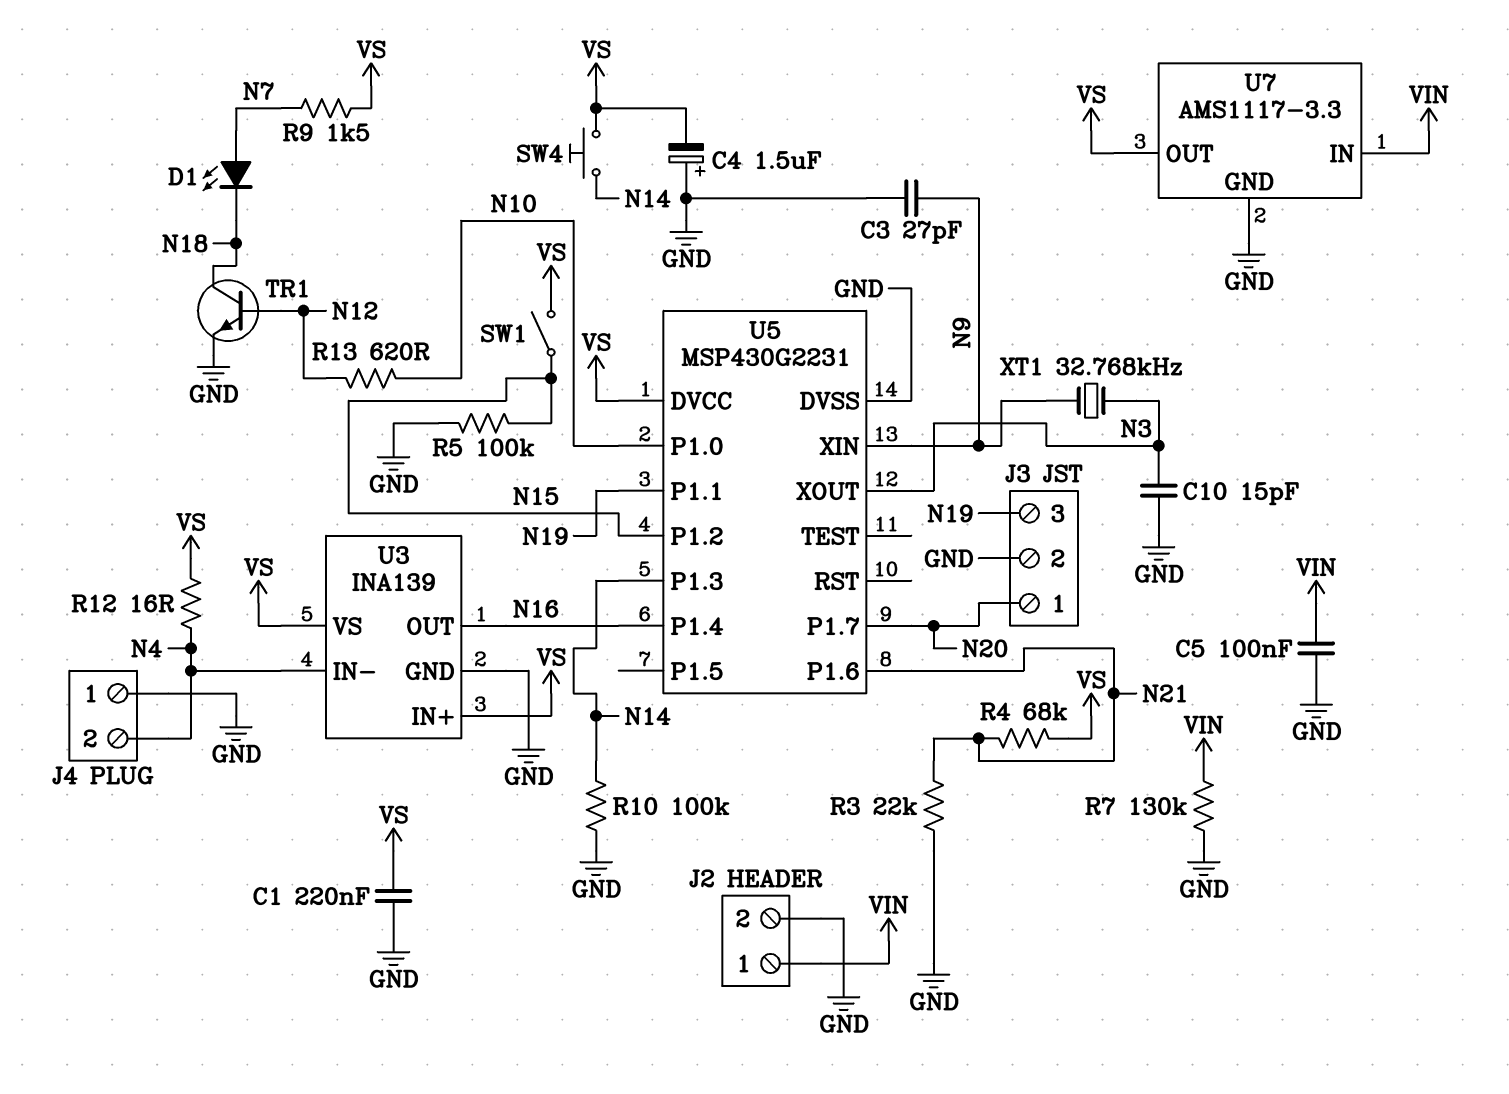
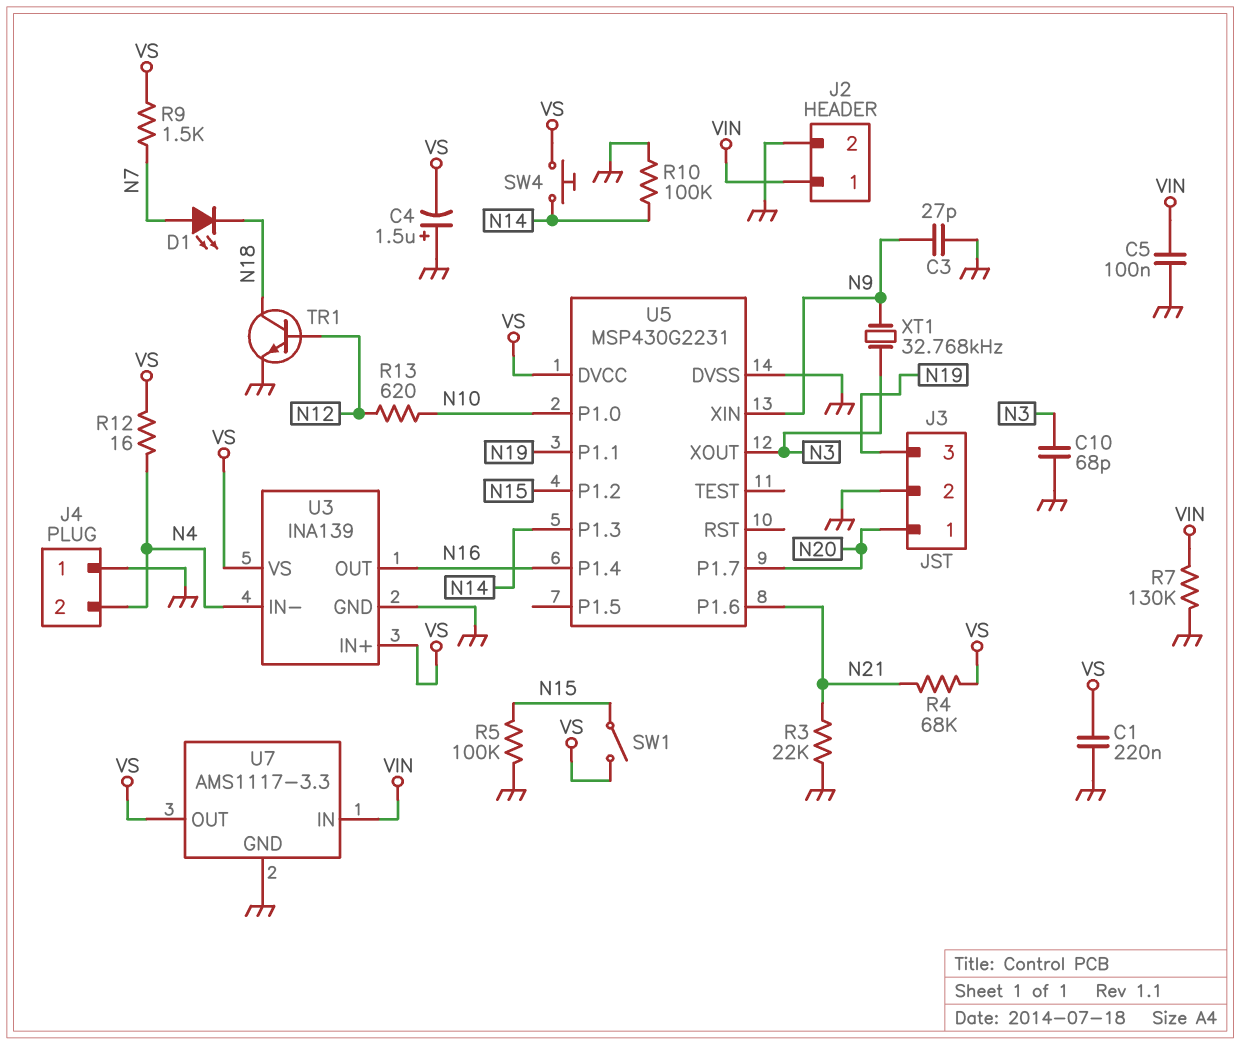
C10: 15pF (GND, N3) -> 68pF (GND, N3)

